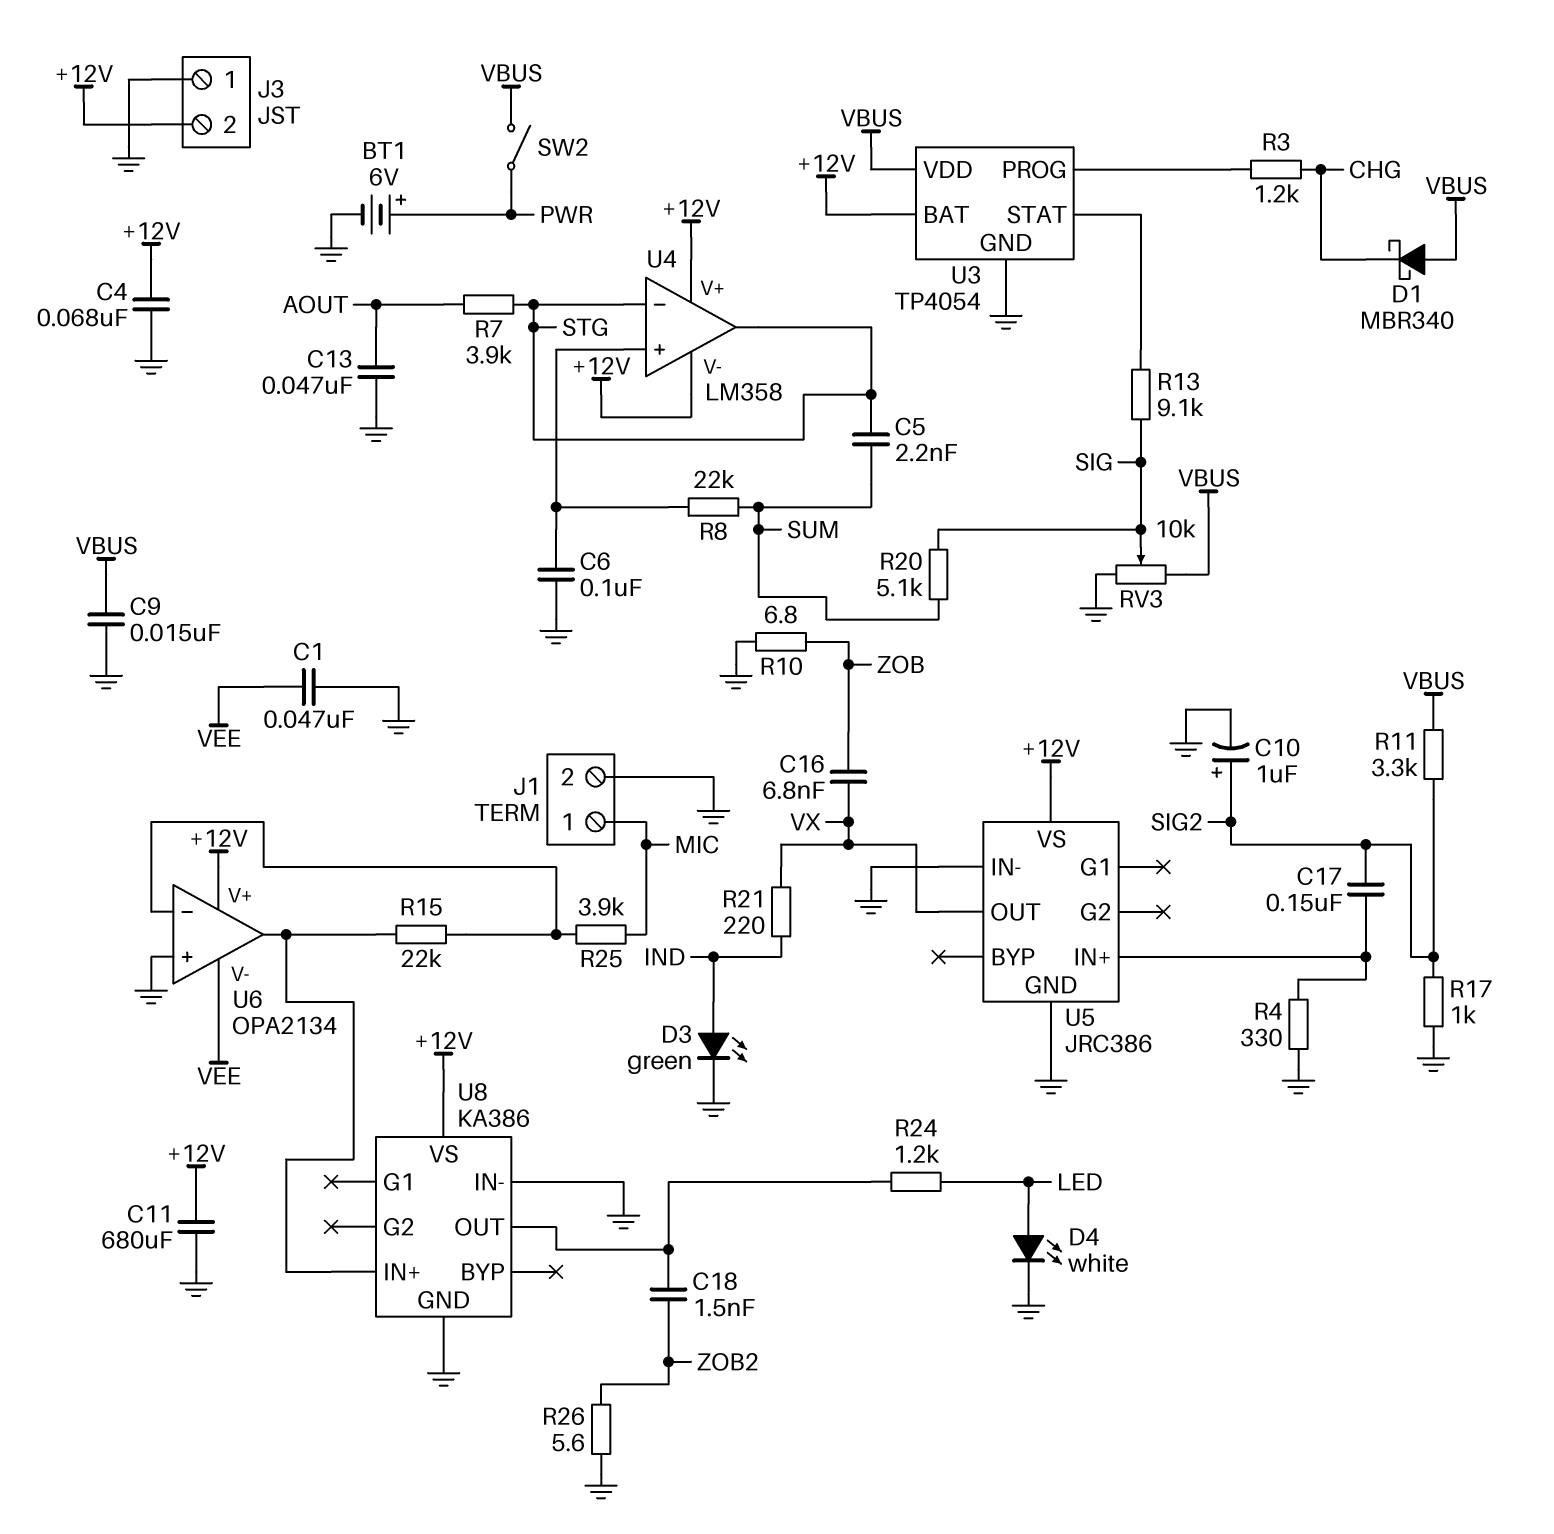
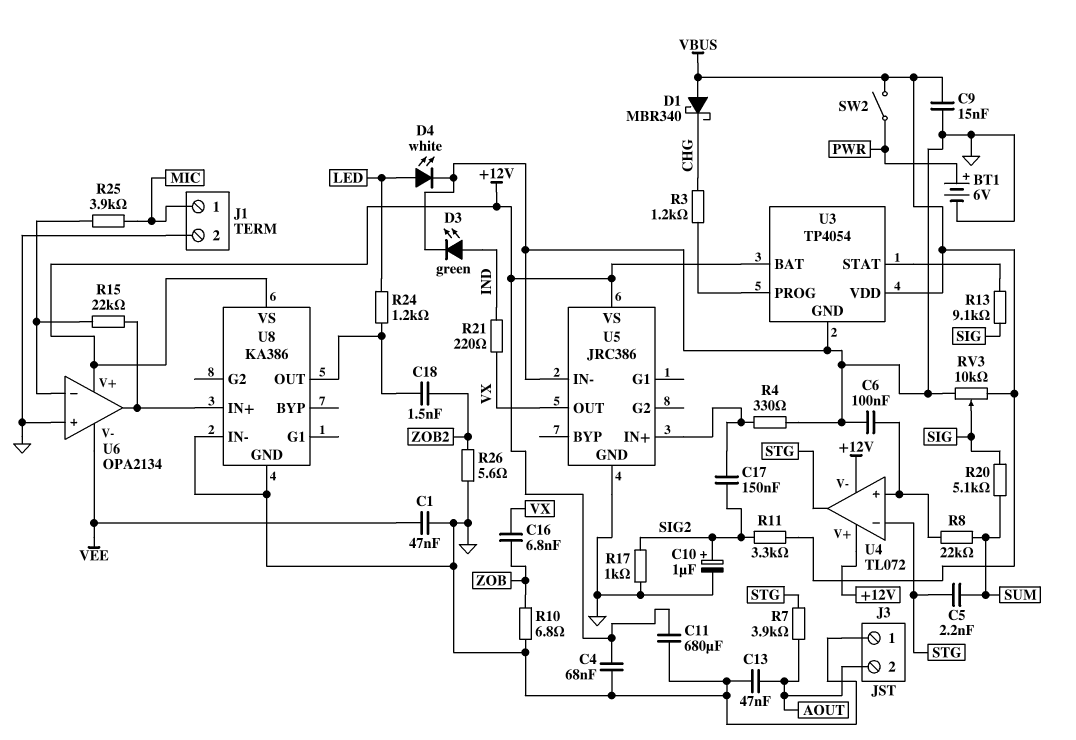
J3 pin 2: +12V -> AOUT
U4: LM358 -> TL072

